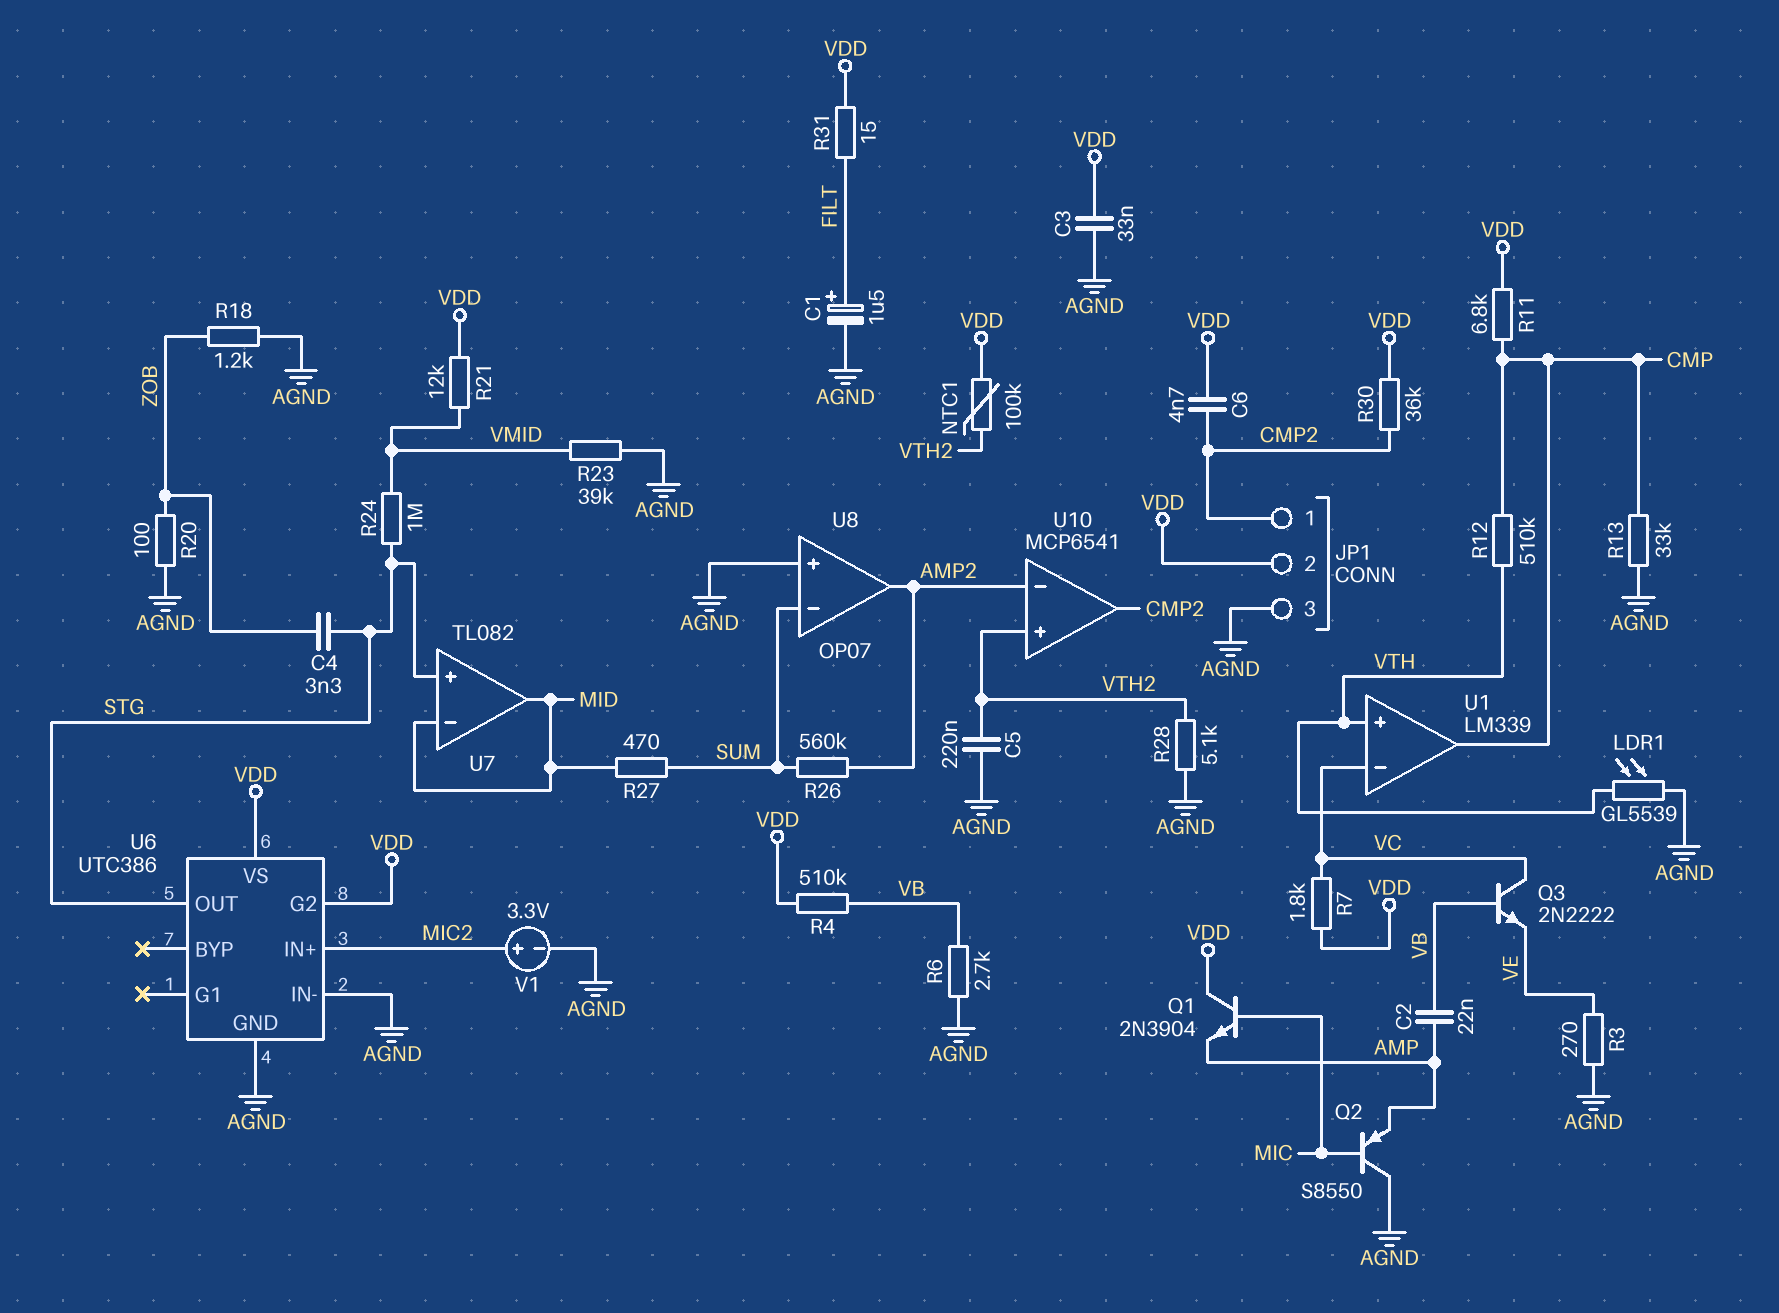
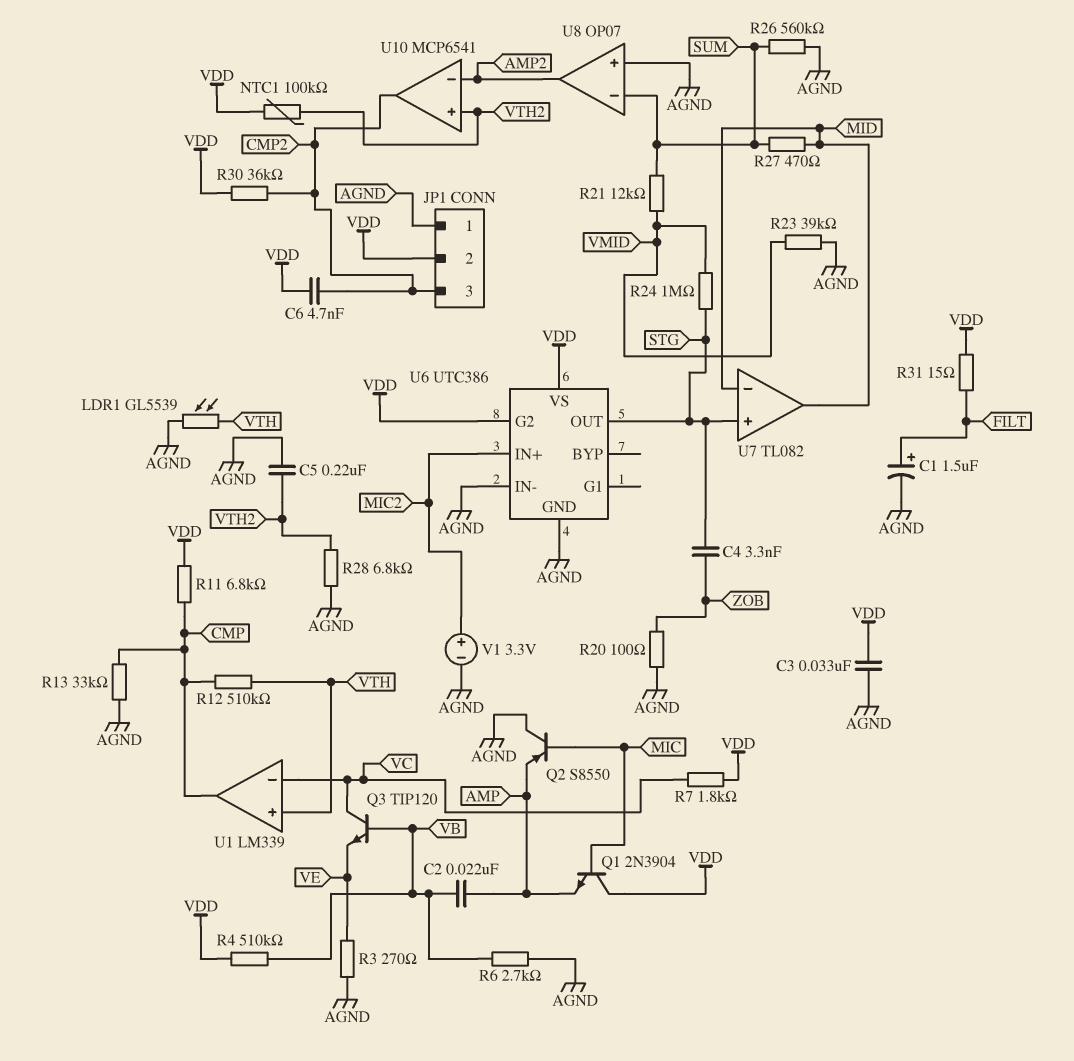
JP1 pin 1: CMP2 -> AGND
JP1 pin 3: AGND -> CMP2
Q3: NPN 2N2222 (B VB, C VC, E VE) -> NPN TIP120 (B VB, C VC, E VE)
R18: 1.2k (AGND, ZOB) -> none
R21: 12k (VDD, VMID) -> 12k (SUM, VMID)
R26: 560k (AMP2, SUM) -> 560k (AGND, SUM)
R28: 5.1k (AGND, VTH2) -> 6.8k (AGND, VTH2)

